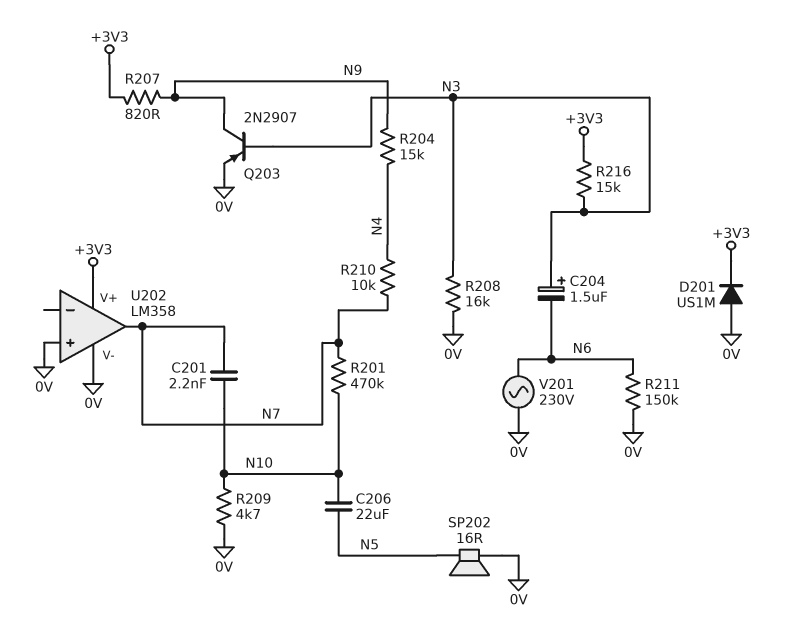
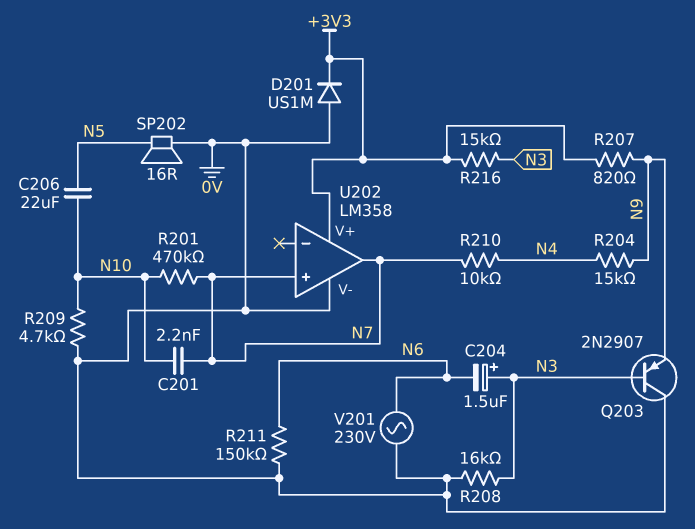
Q203: PNP 2N2907 (B N3, C N9, E 0V) -> PNP 2N2907 (B N3, C 0V, E N9)
U202 pin in+: 0V -> N7

